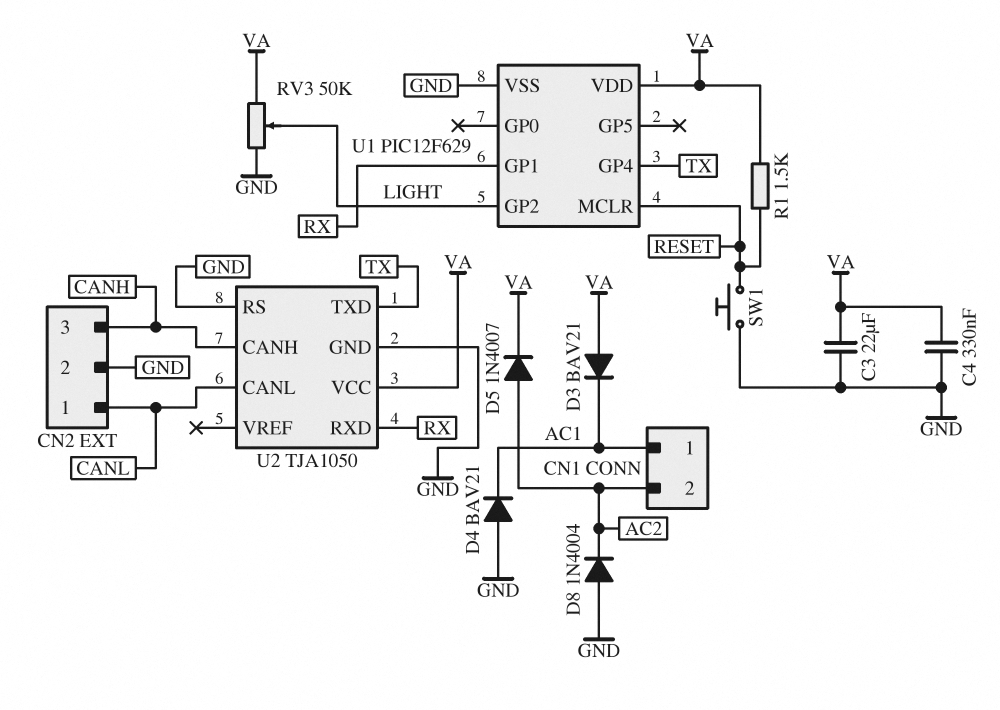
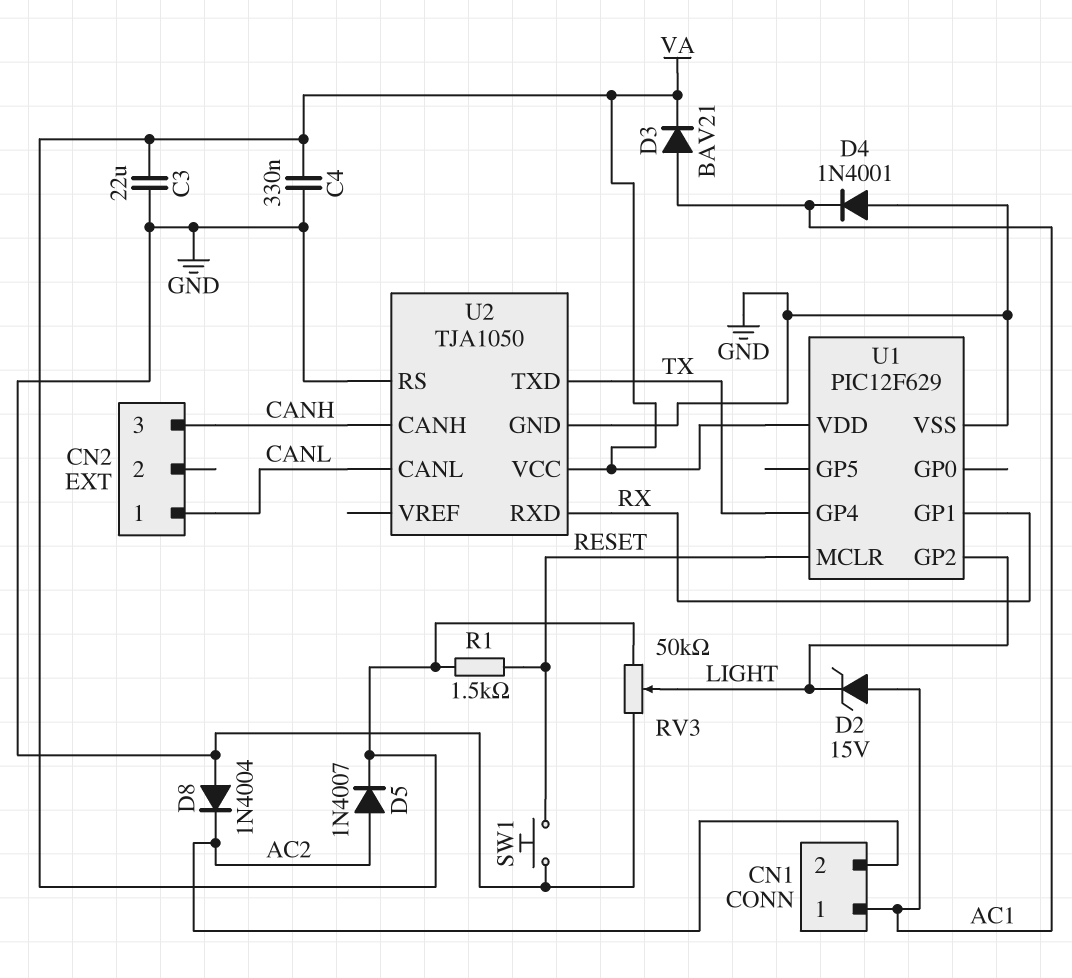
CN2 pin 2: GND -> none
D2: none -> zener 15V (A AC1, K LIGHT)
D3: diode BAV21 (A VA, K AC1) -> diode BAV21 (A AC1, K VA)
D4: diode BAV21 (A GND, K AC1) -> diode 1N4001 (A GND, K AC1)

